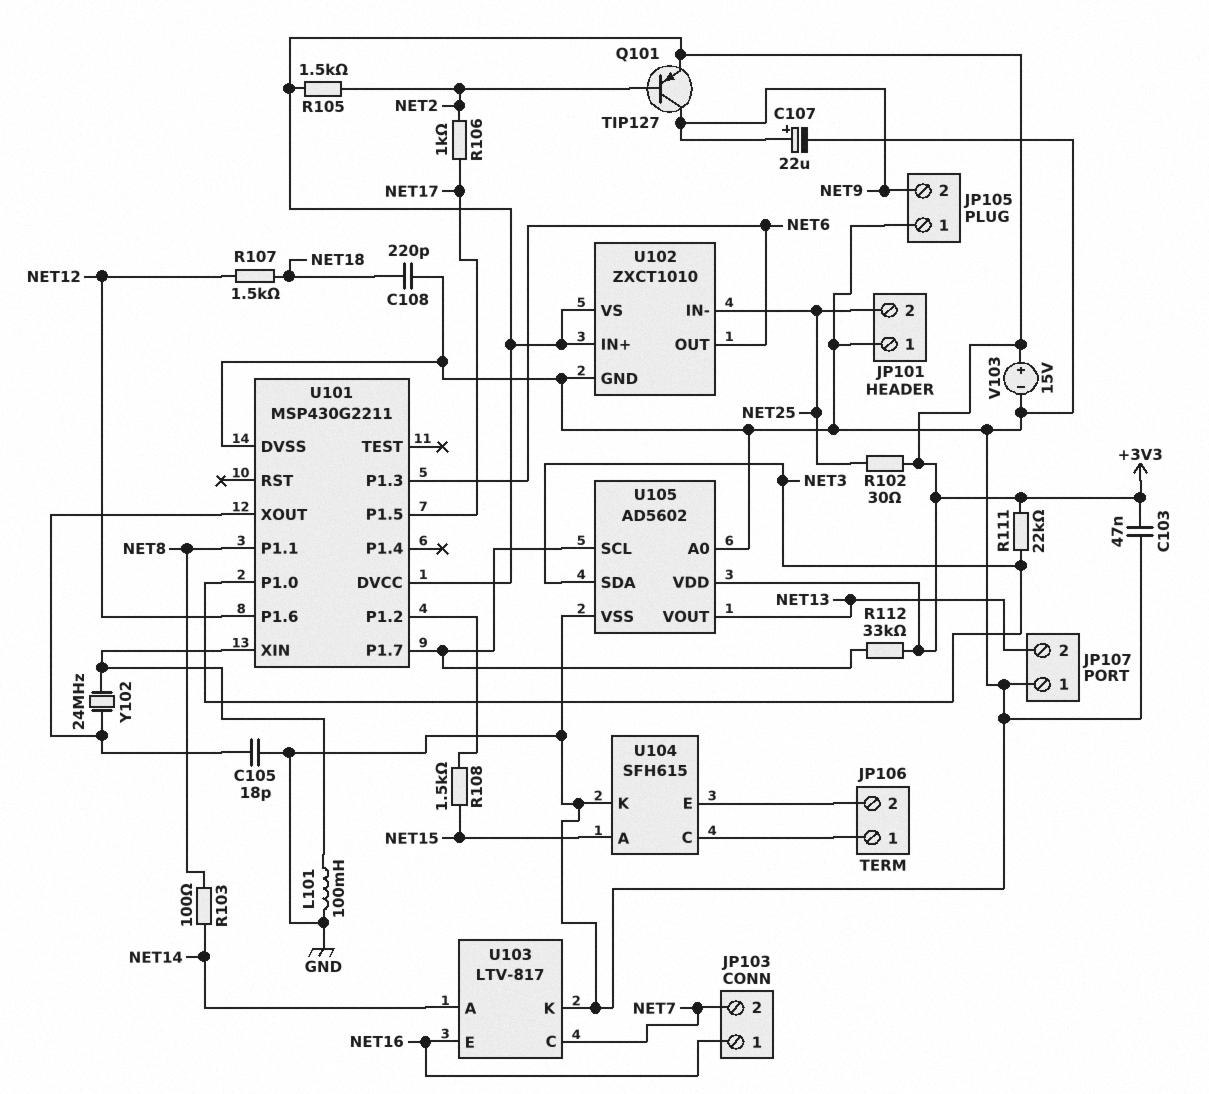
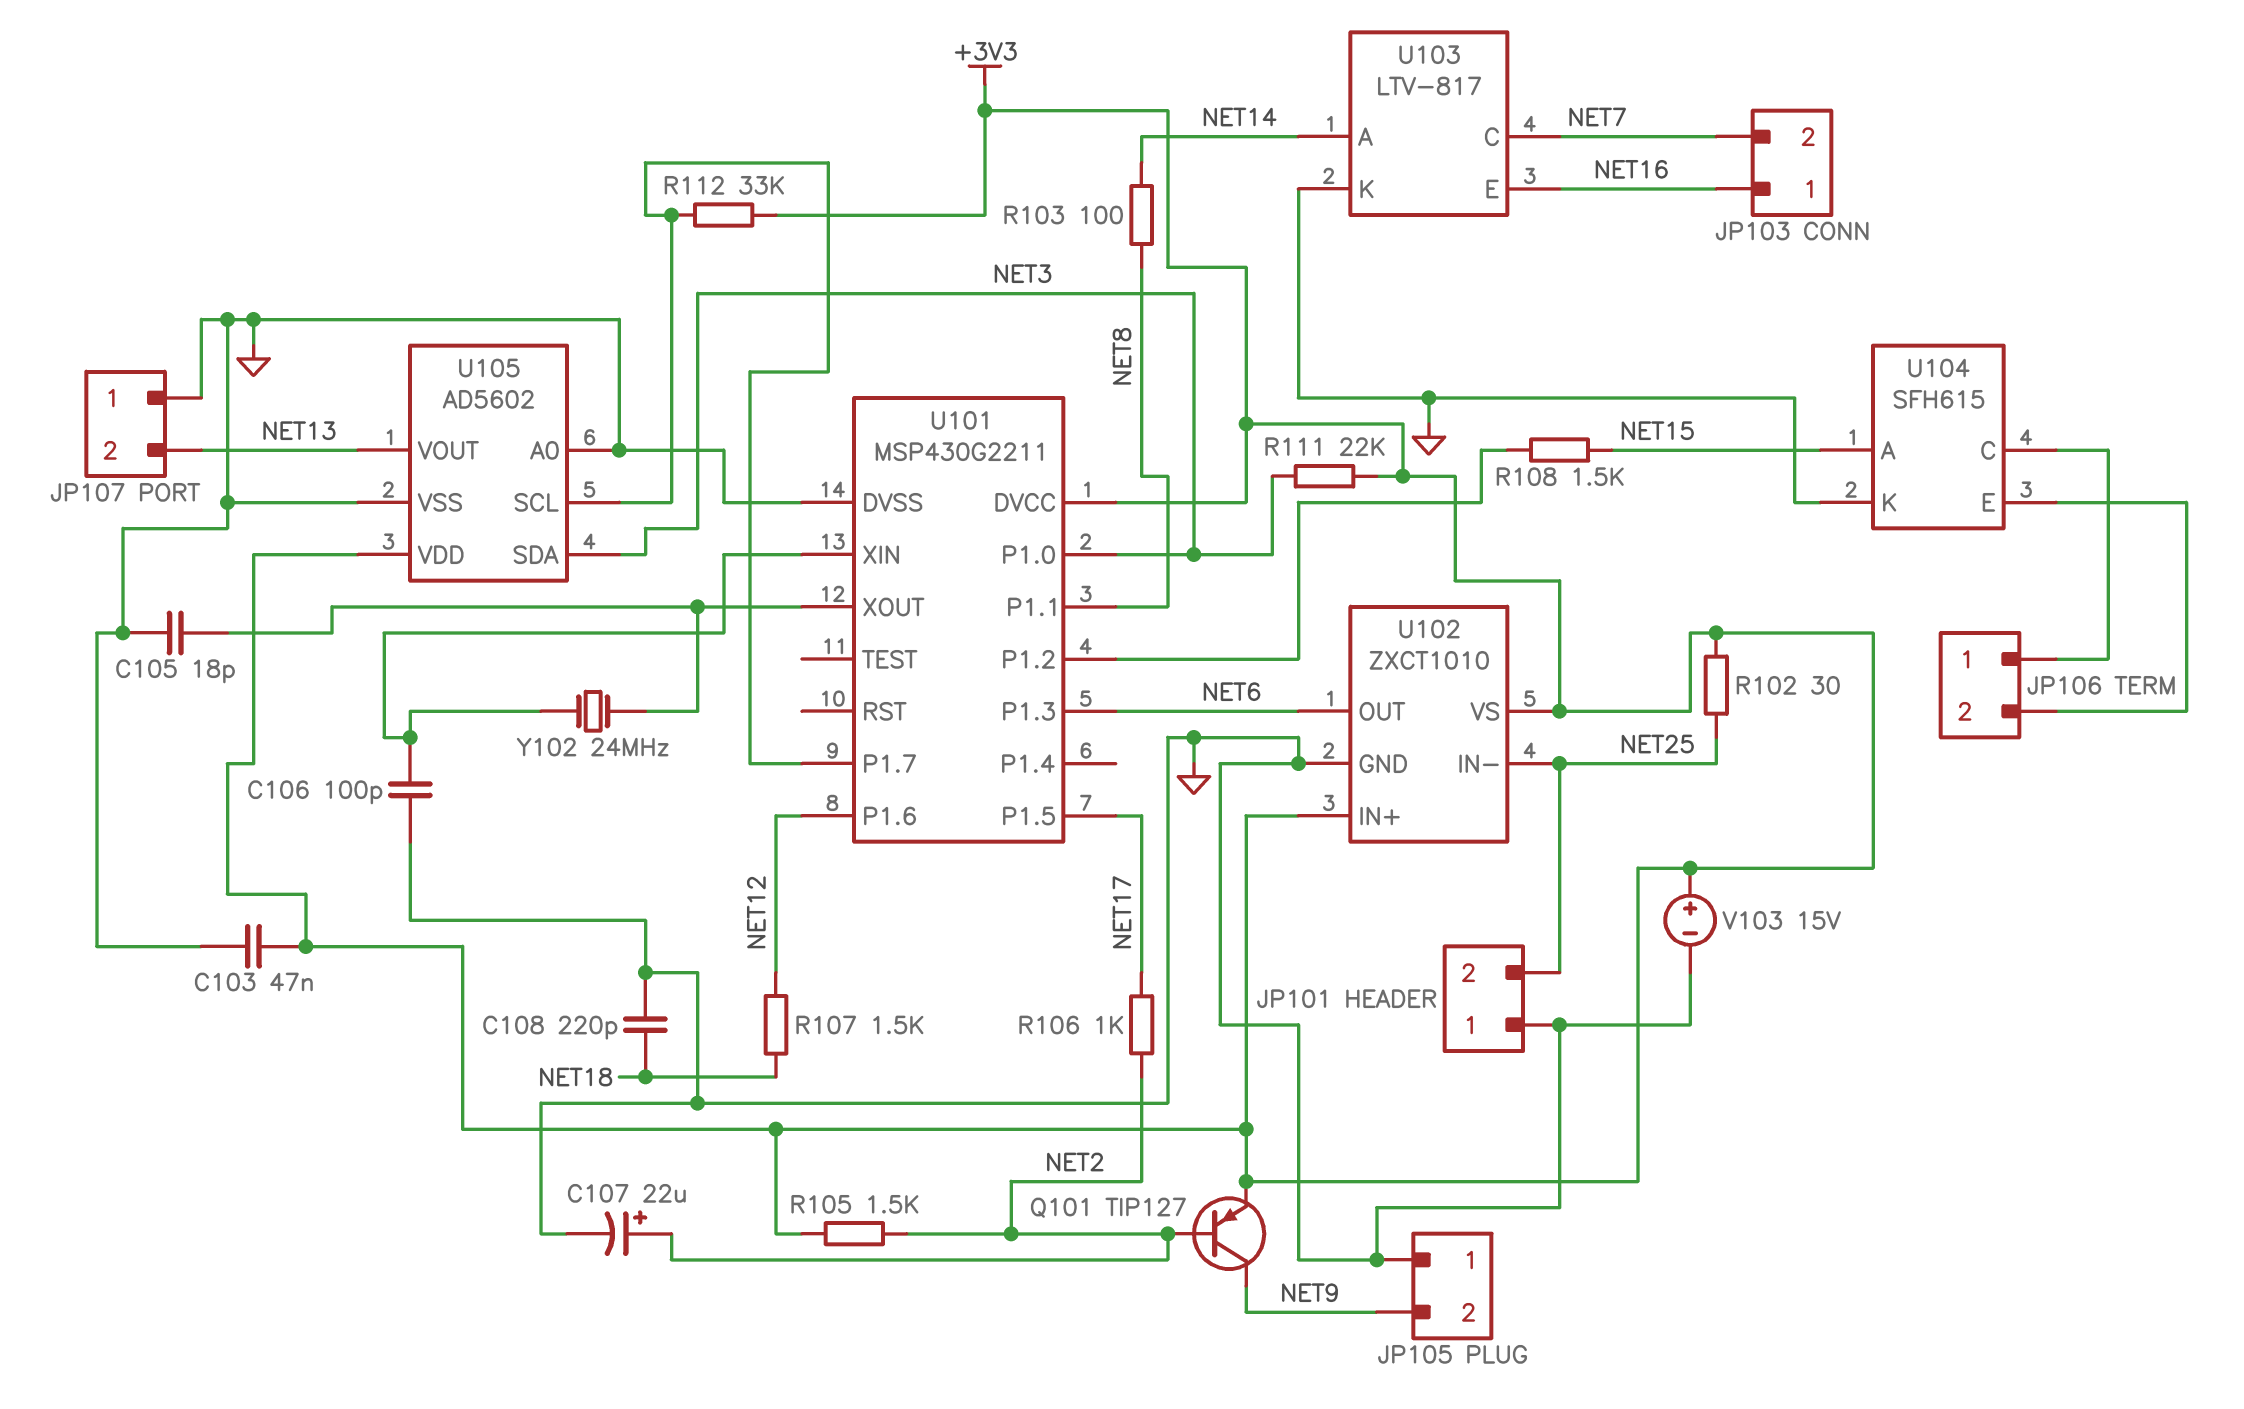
C106: none -> 100pF (GND, U101/XIN)
C107: 22uF (plus NET9, minus GND) -> 22uF (plus NET2, minus GND)
L101: 100mH (GND, U101/XIN) -> none

